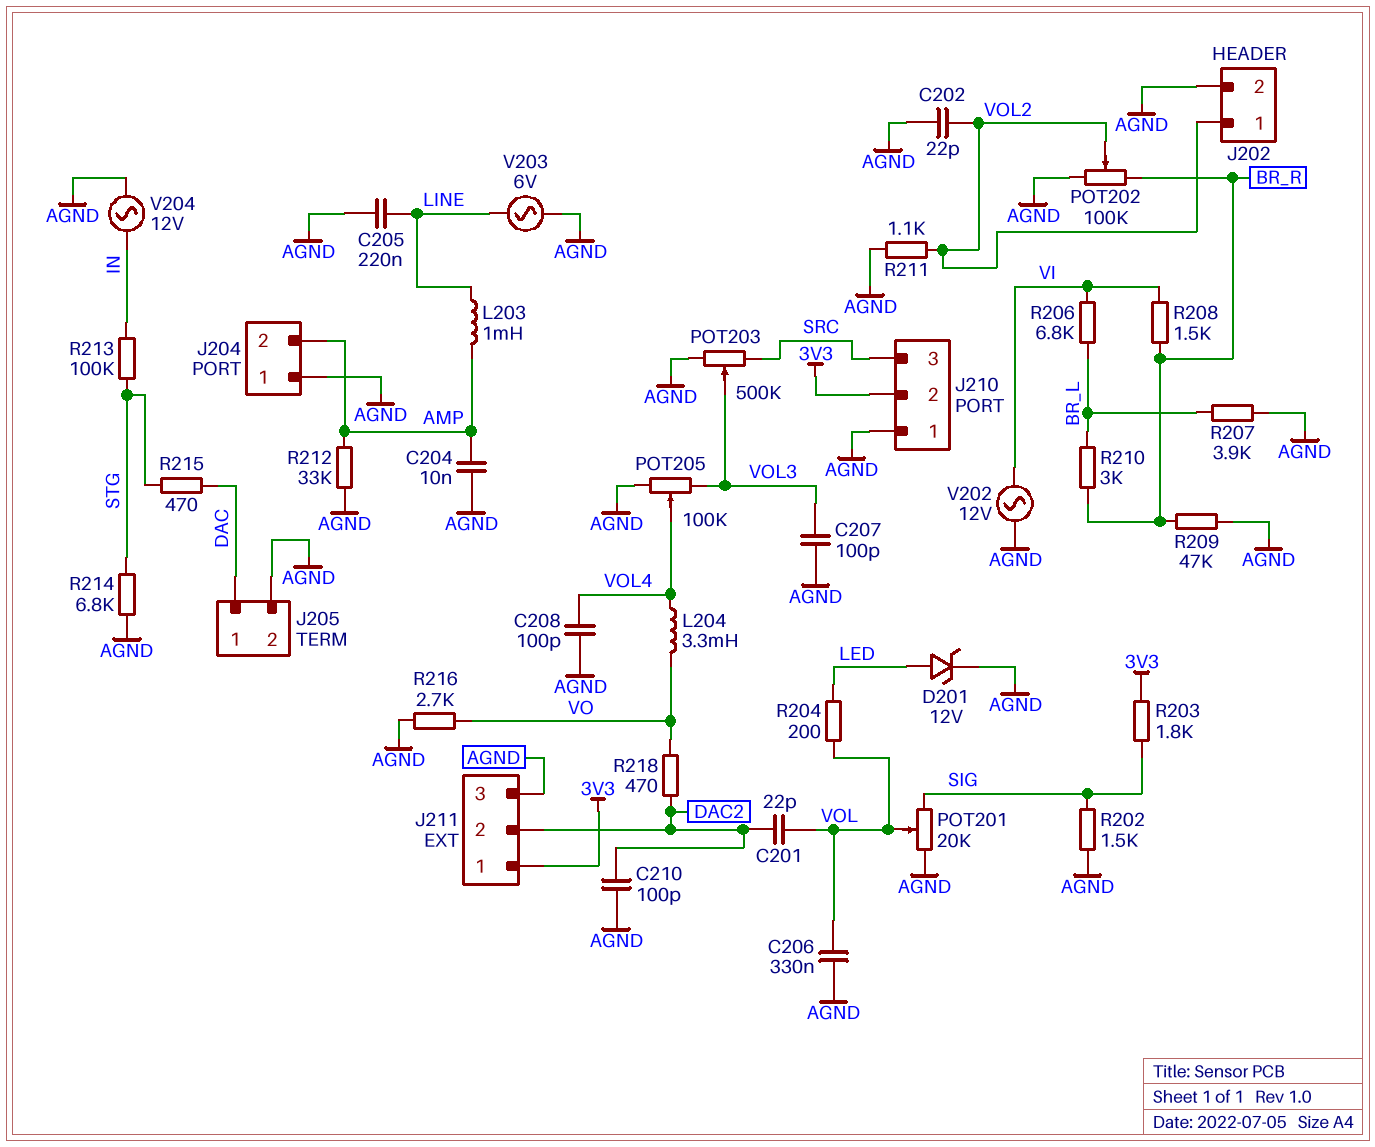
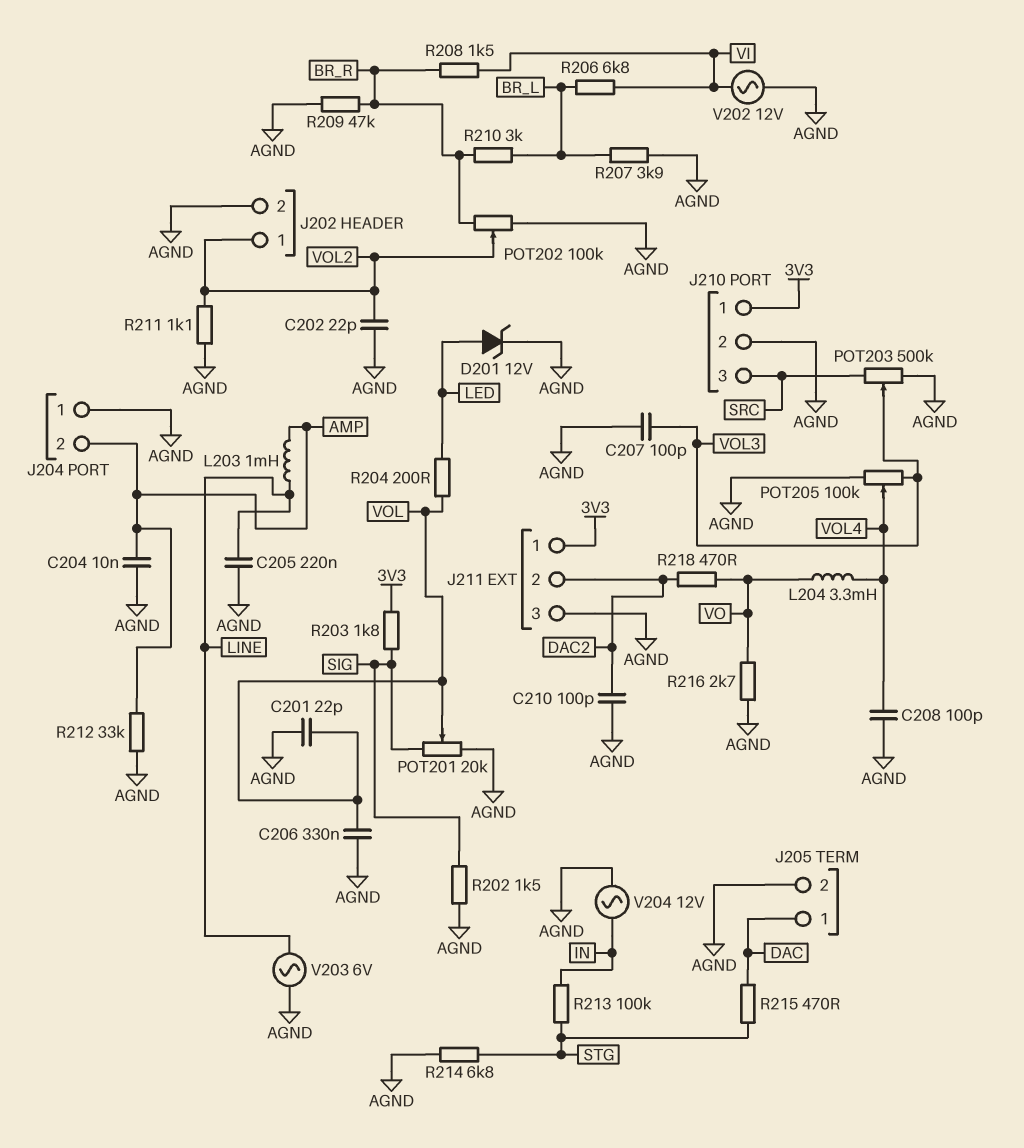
C201: 22pF (DAC2, VOL) -> 22pF (AGND, VOL)
J210 pin 1: AGND -> 3V3
J210 pin 2: 3V3 -> AGND

